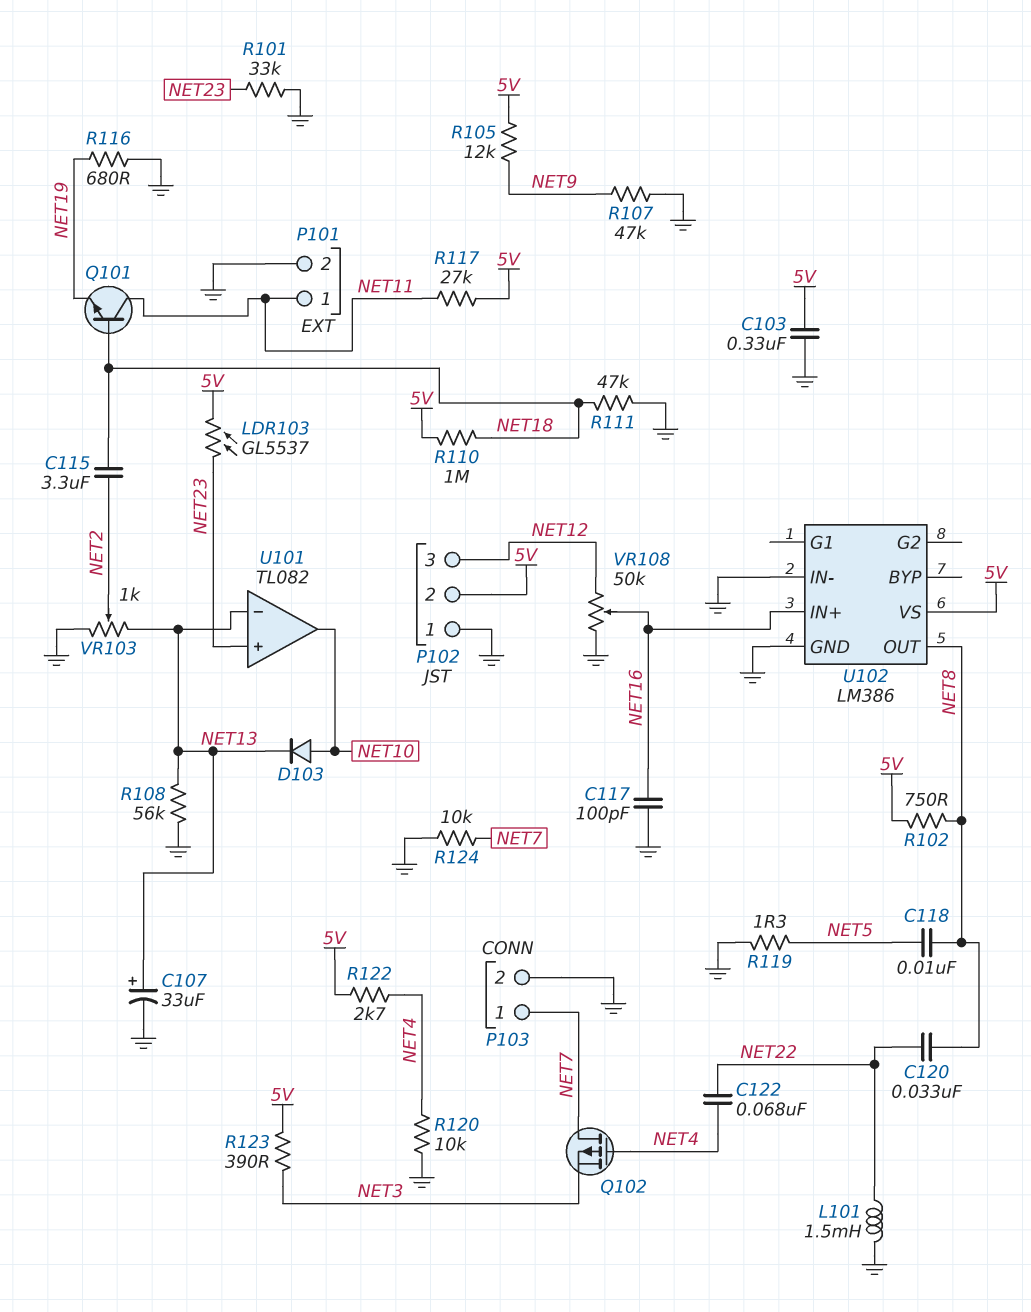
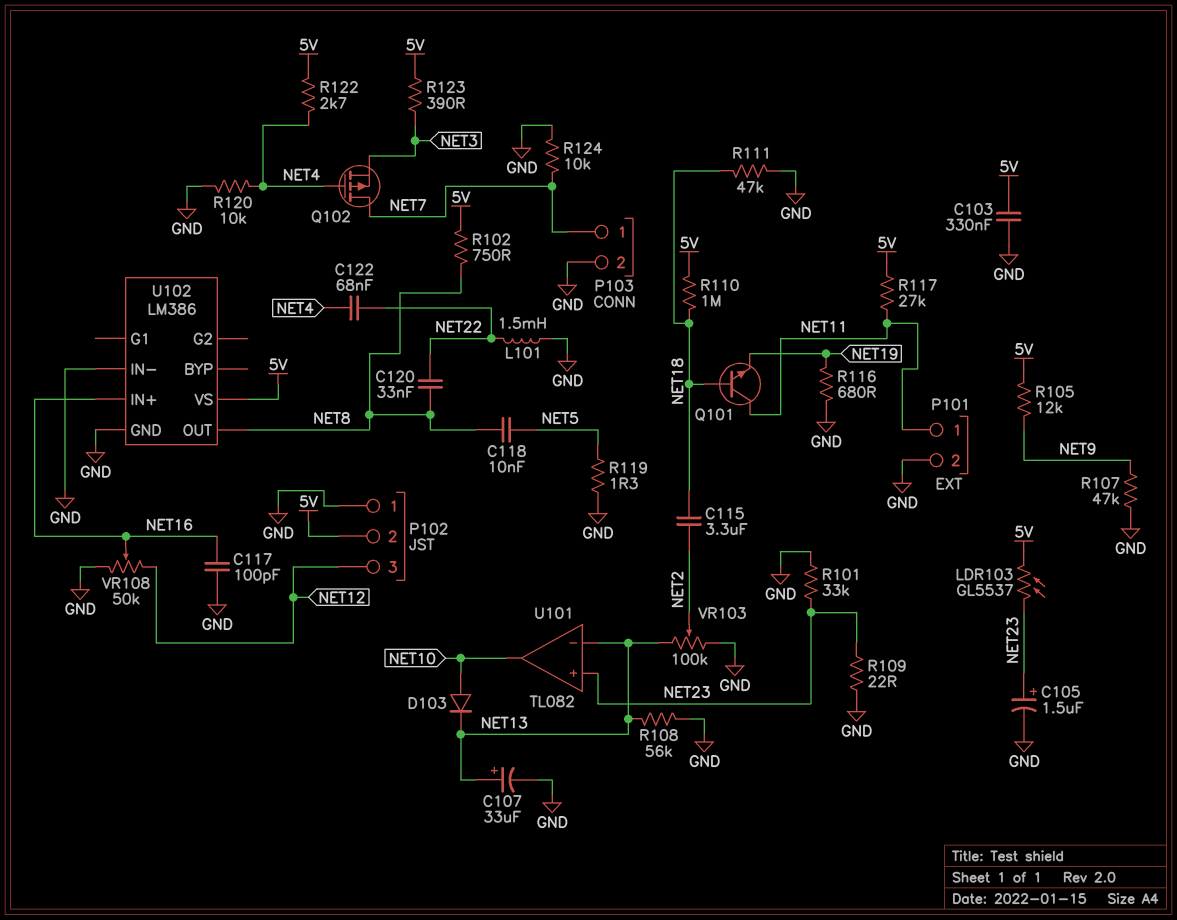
C105: none -> 1.5uF (plus NET23, minus GND)
R109: none -> 22 (GND, NET23)
VR103: 1k (GND, NET13, wiper NET2) -> 100k (GND, NET13, wiper NET2)

